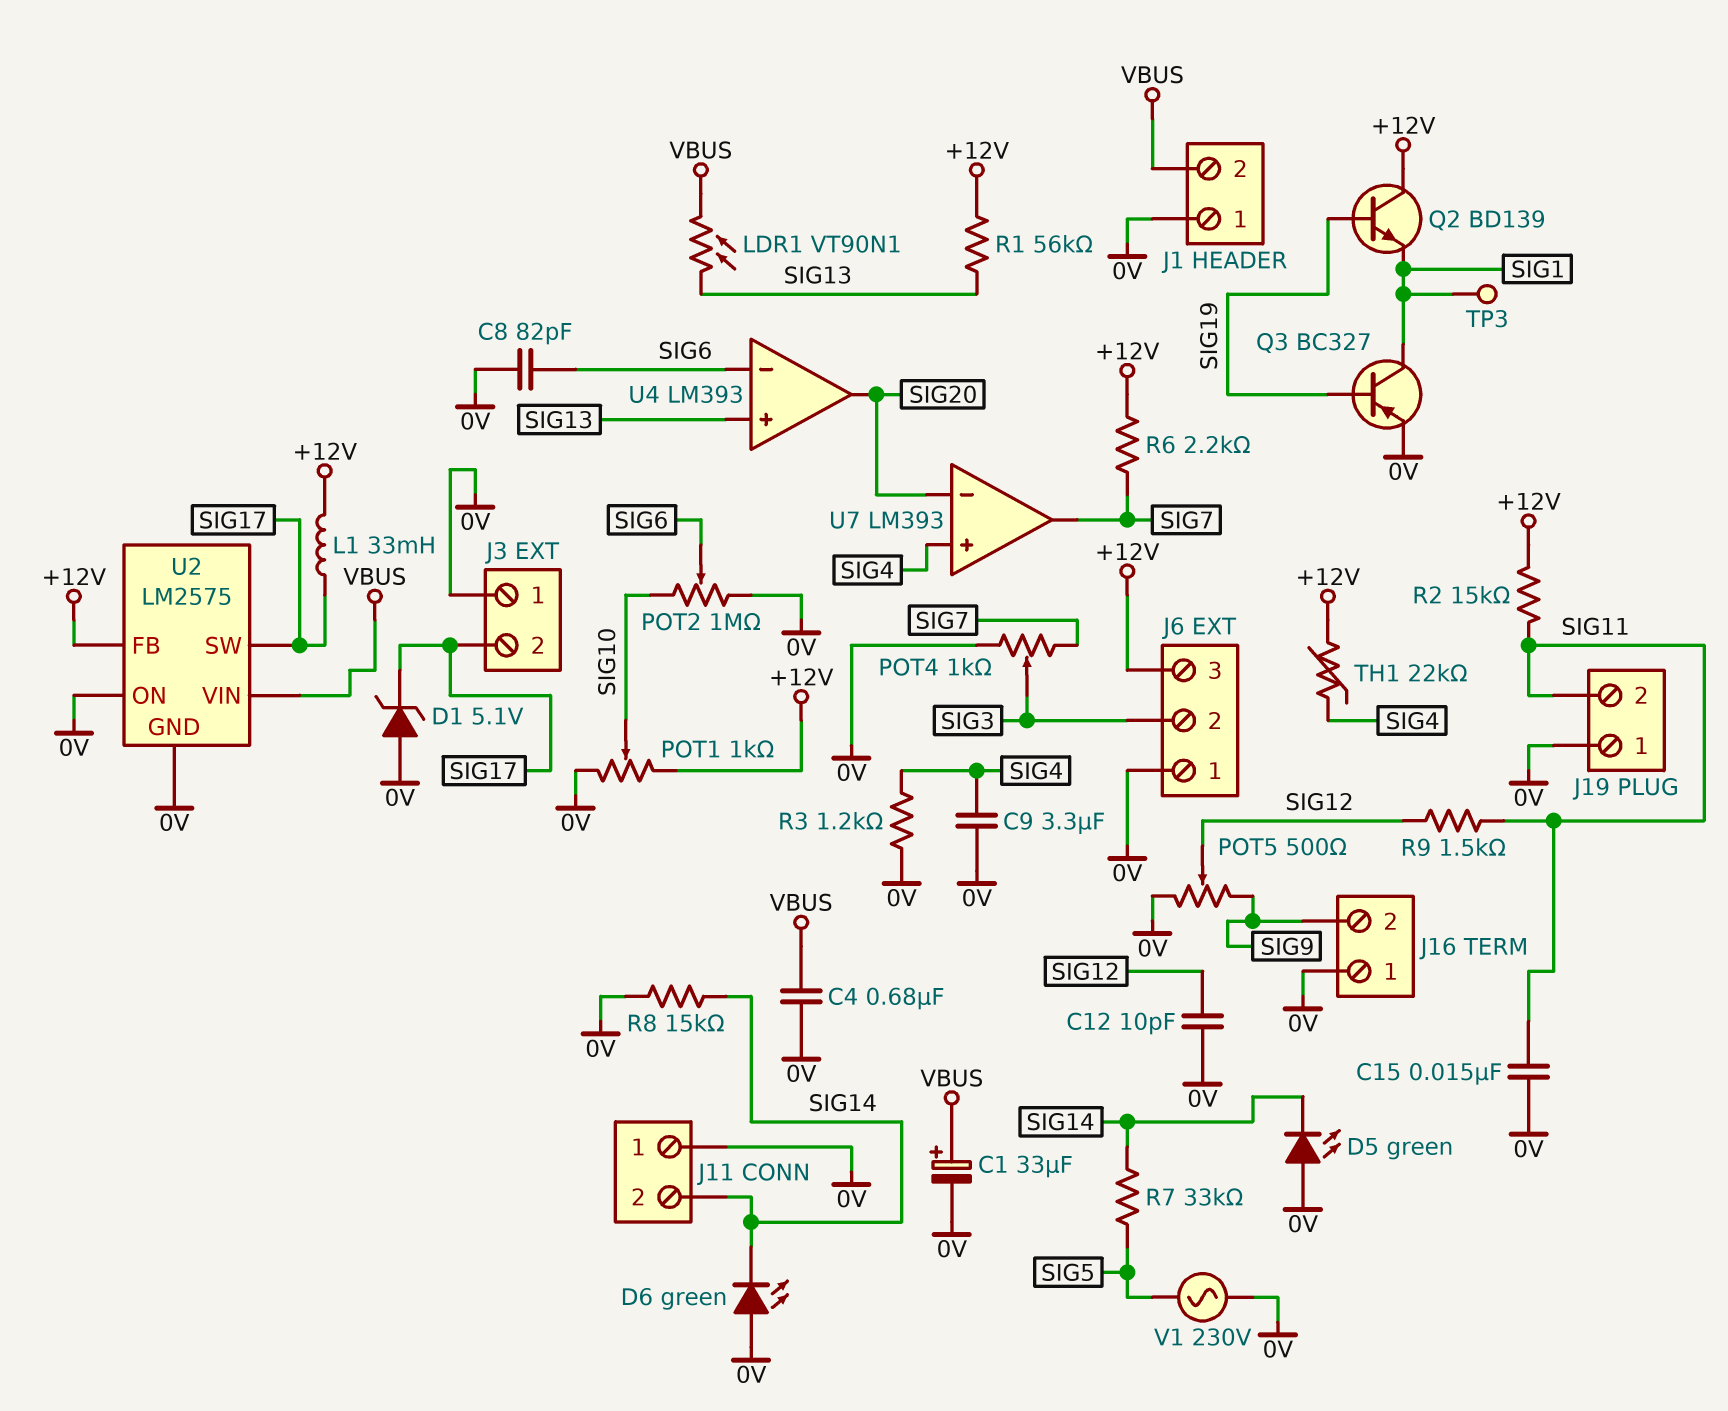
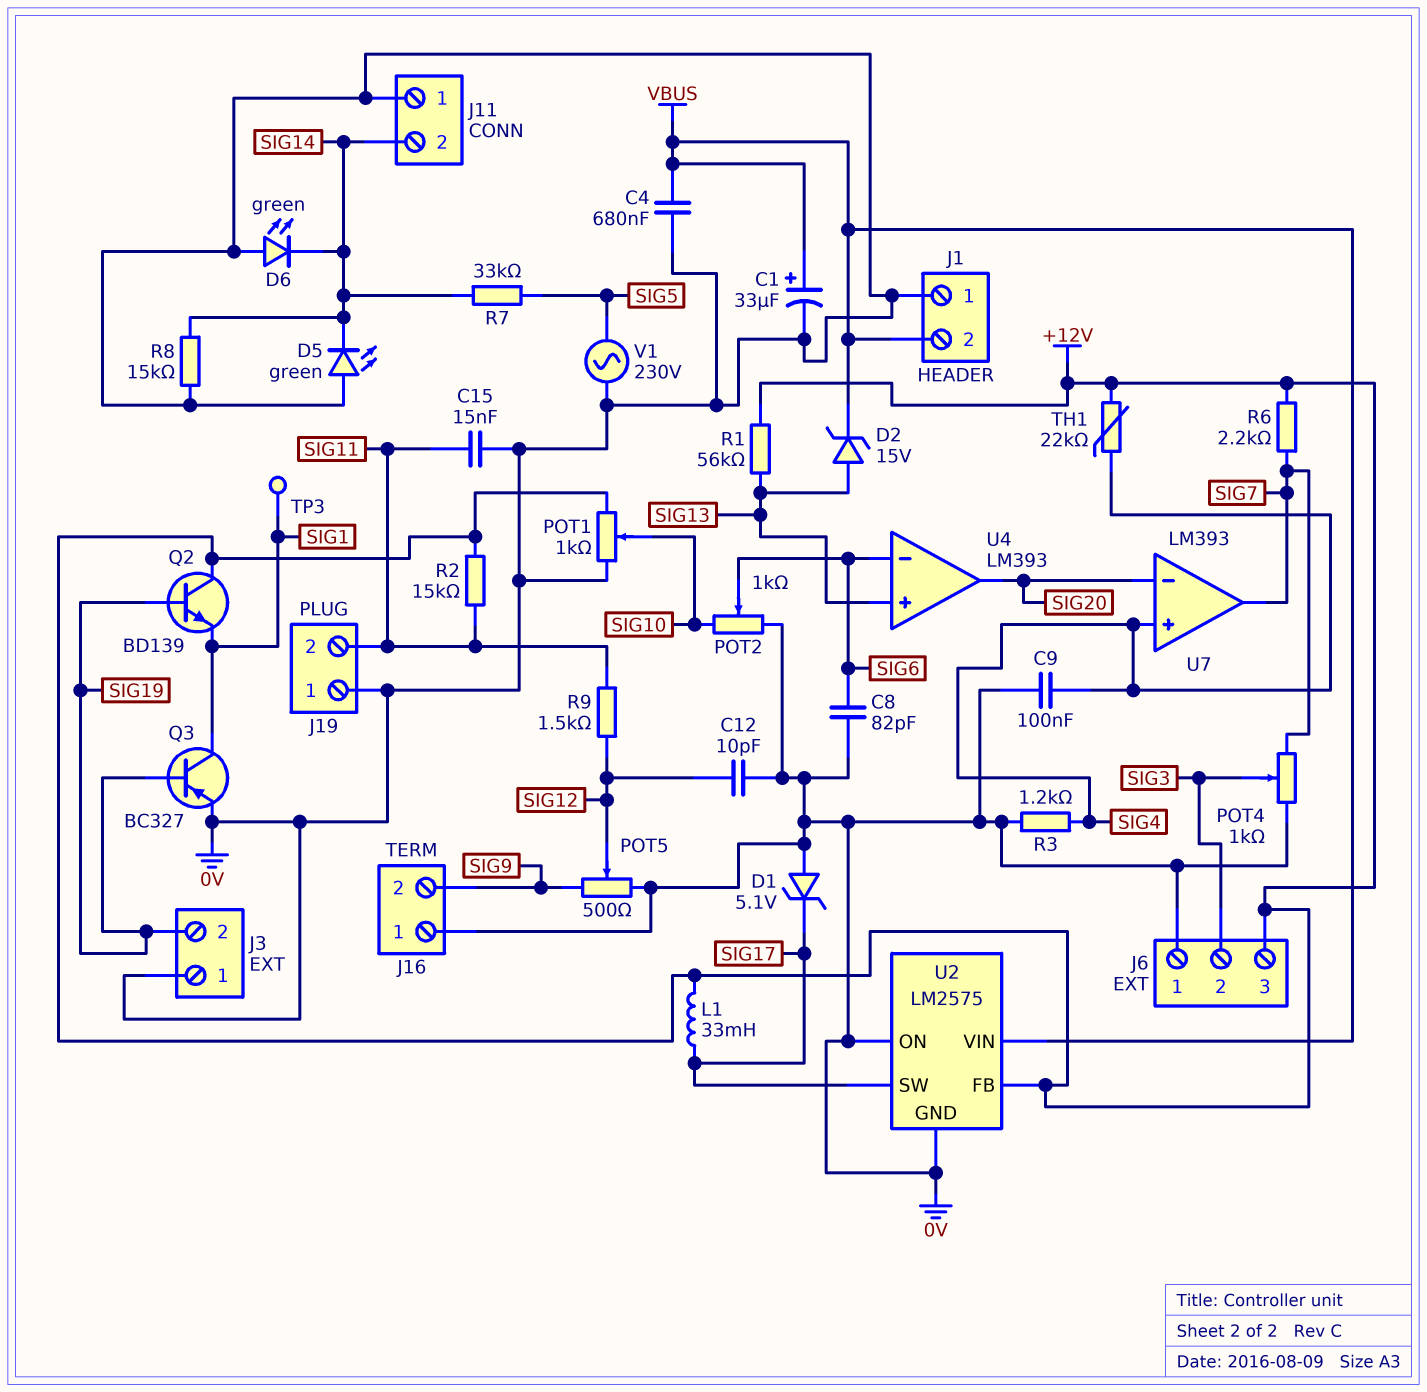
C9: 3.3uF (0V, SIG4) -> 100nF (0V, SIG4)
D2: none -> zener 15V (A SIG13, K VBUS)
J3 pin 2: SIG17 -> SIG19
LDR1: VT90N1 (SIG13, VBUS) -> none
POT2: 1M (0V, SIG10, wiper SIG6) -> 1k (0V, SIG10, wiper SIG6)

